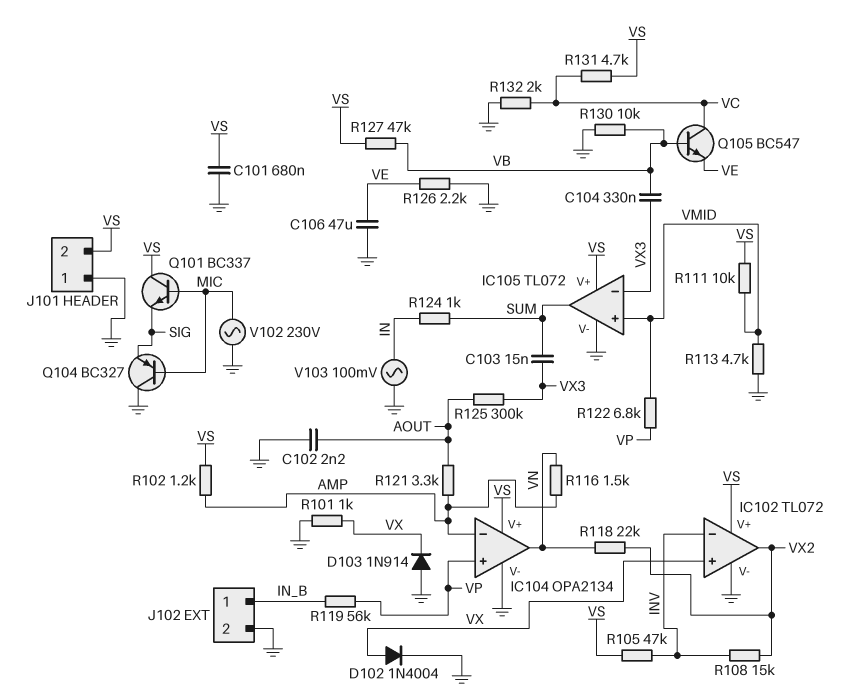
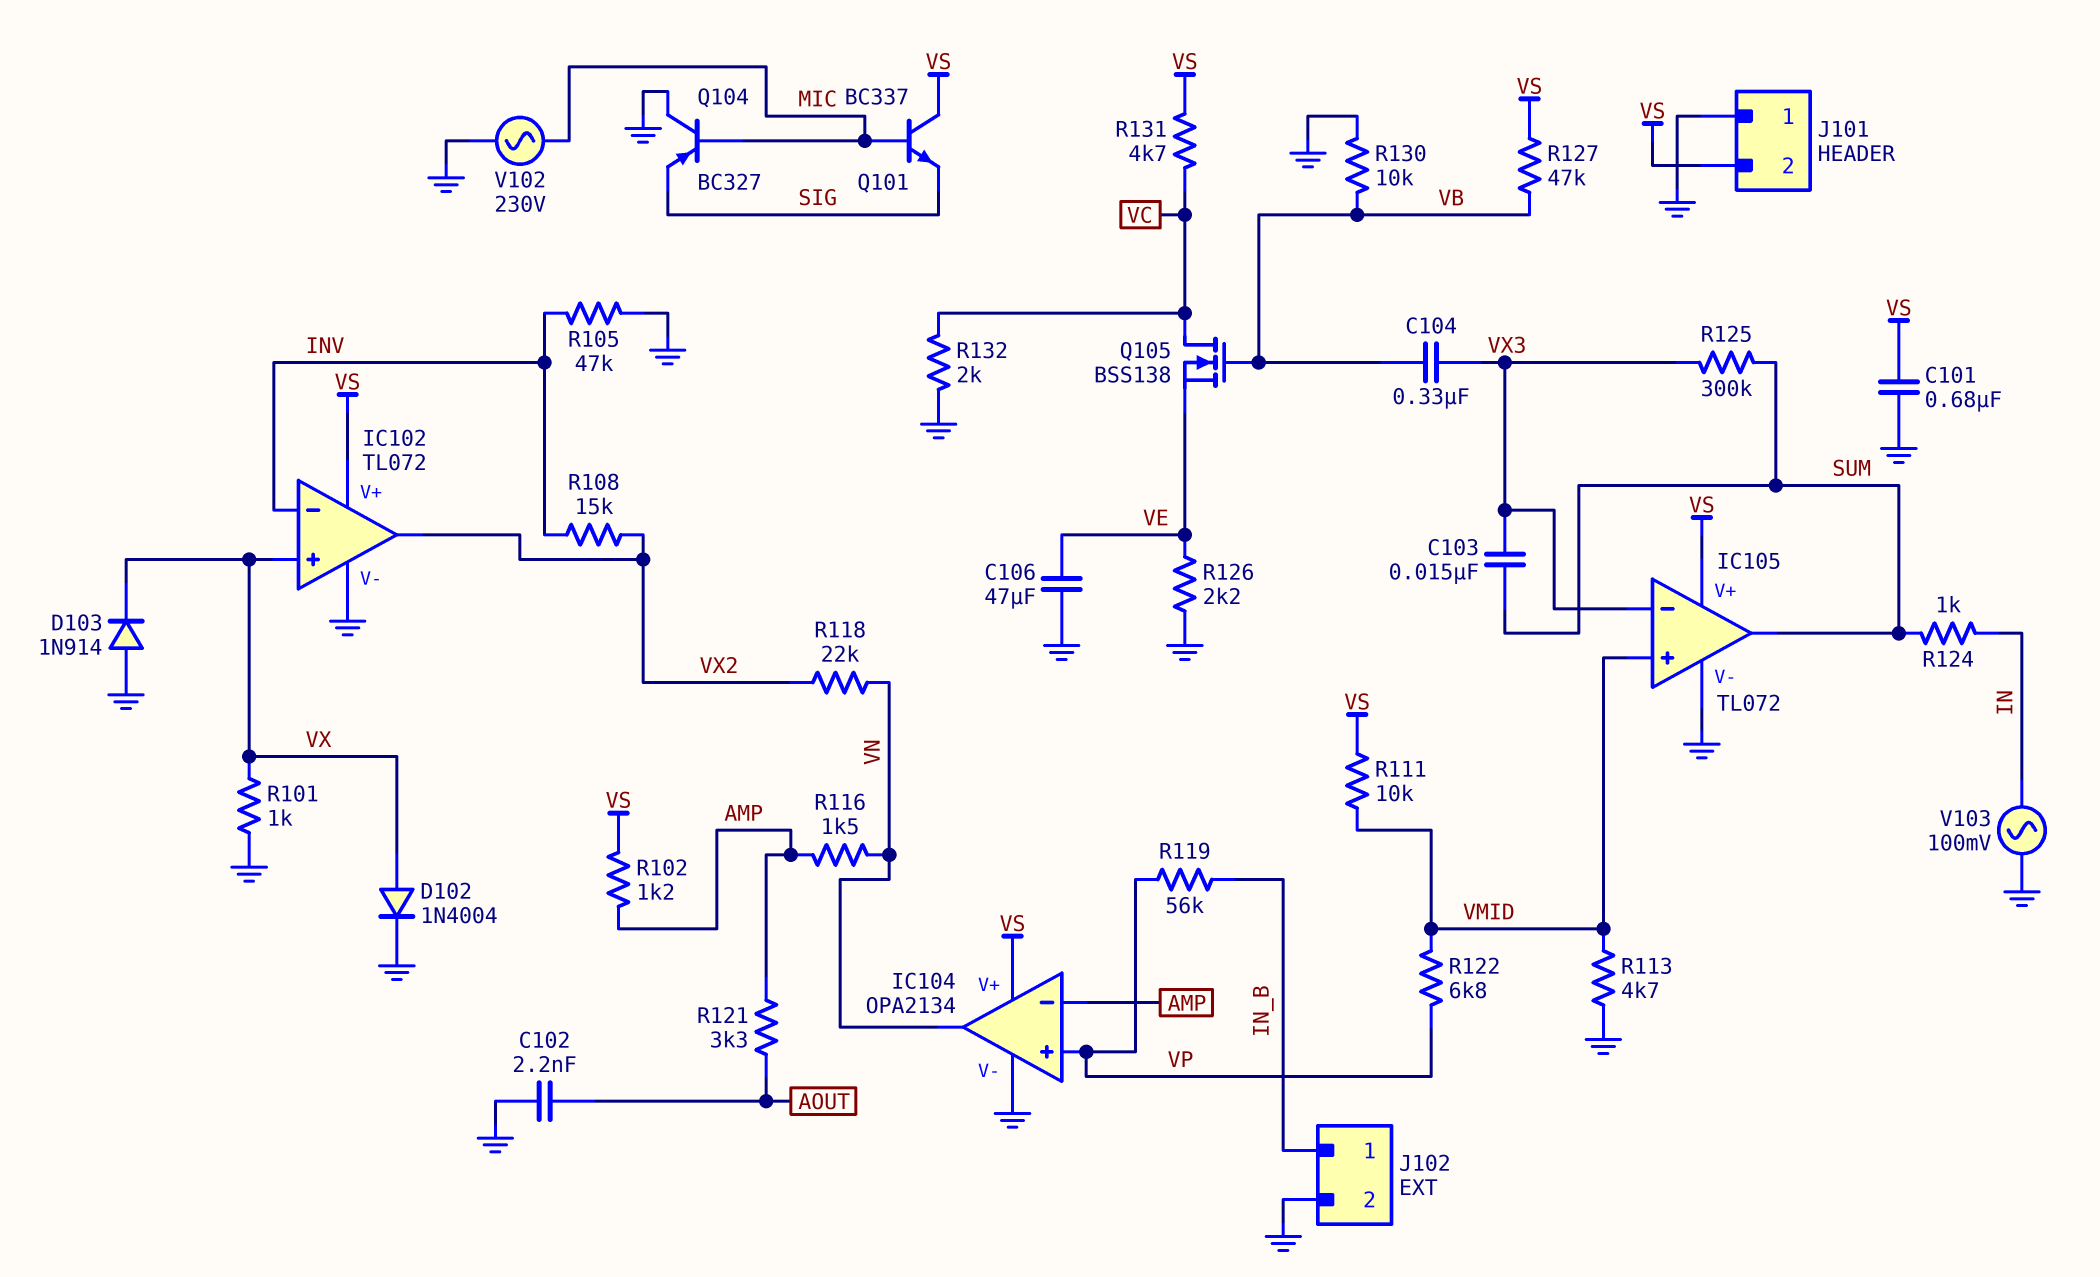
Q105: NPN BC547 (B VB, C VC, E VE) -> NMOS BSS138 (G VB, D VC, S VE)
R105: 47k (INV, VS) -> 47k (GND, INV)
R125: 300k (AOUT, VX3) -> 300k (SUM, VX3)

